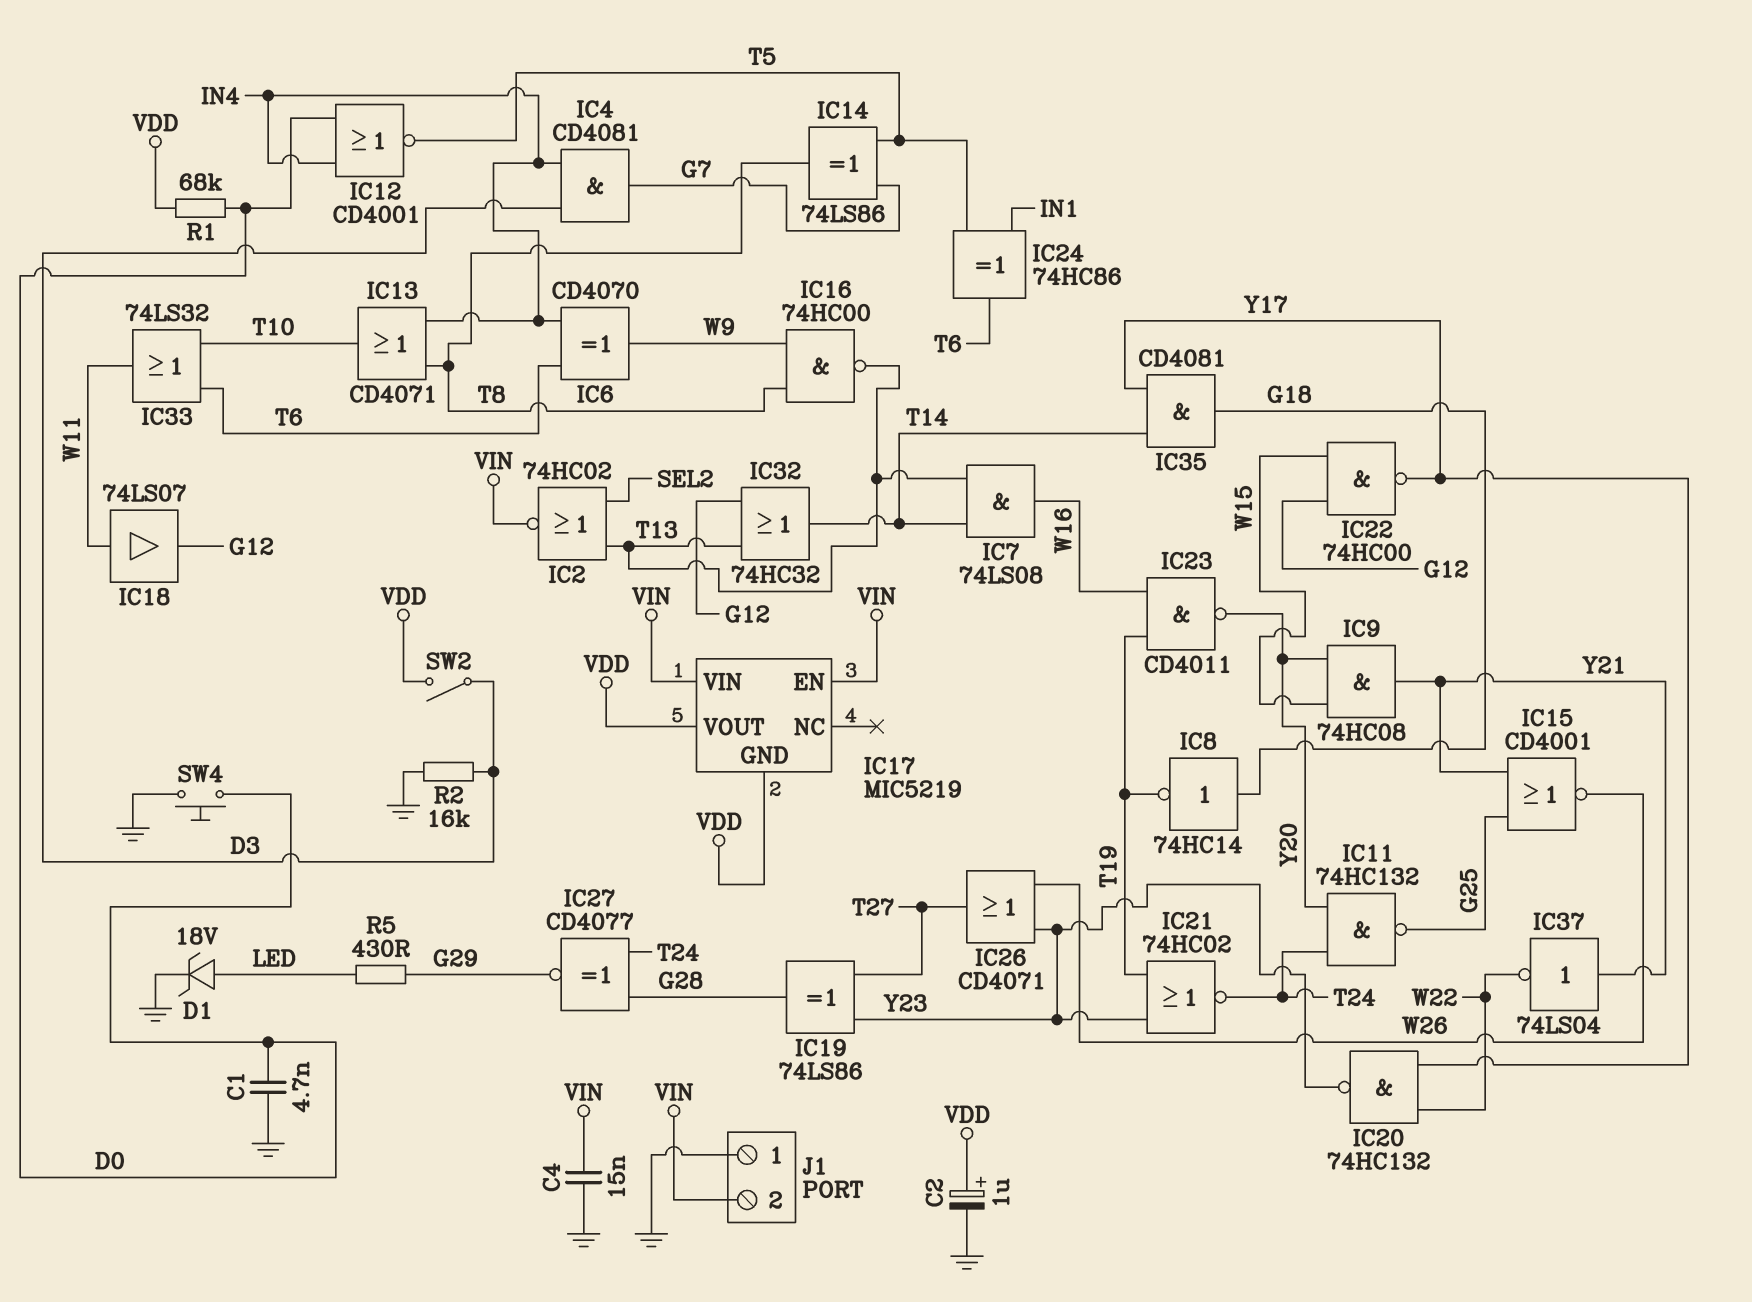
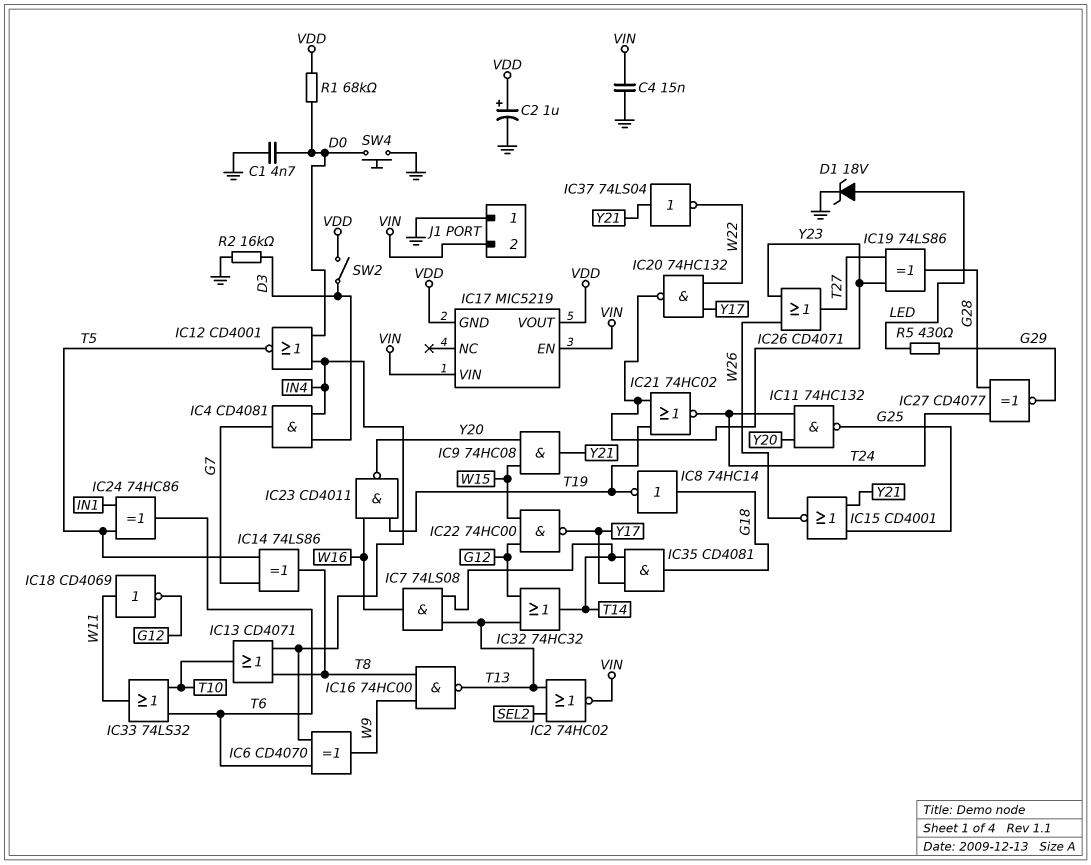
IC18: buffer 74LS07 (in W11, out G12) -> NOT CD4069 (in W11, out G12)

